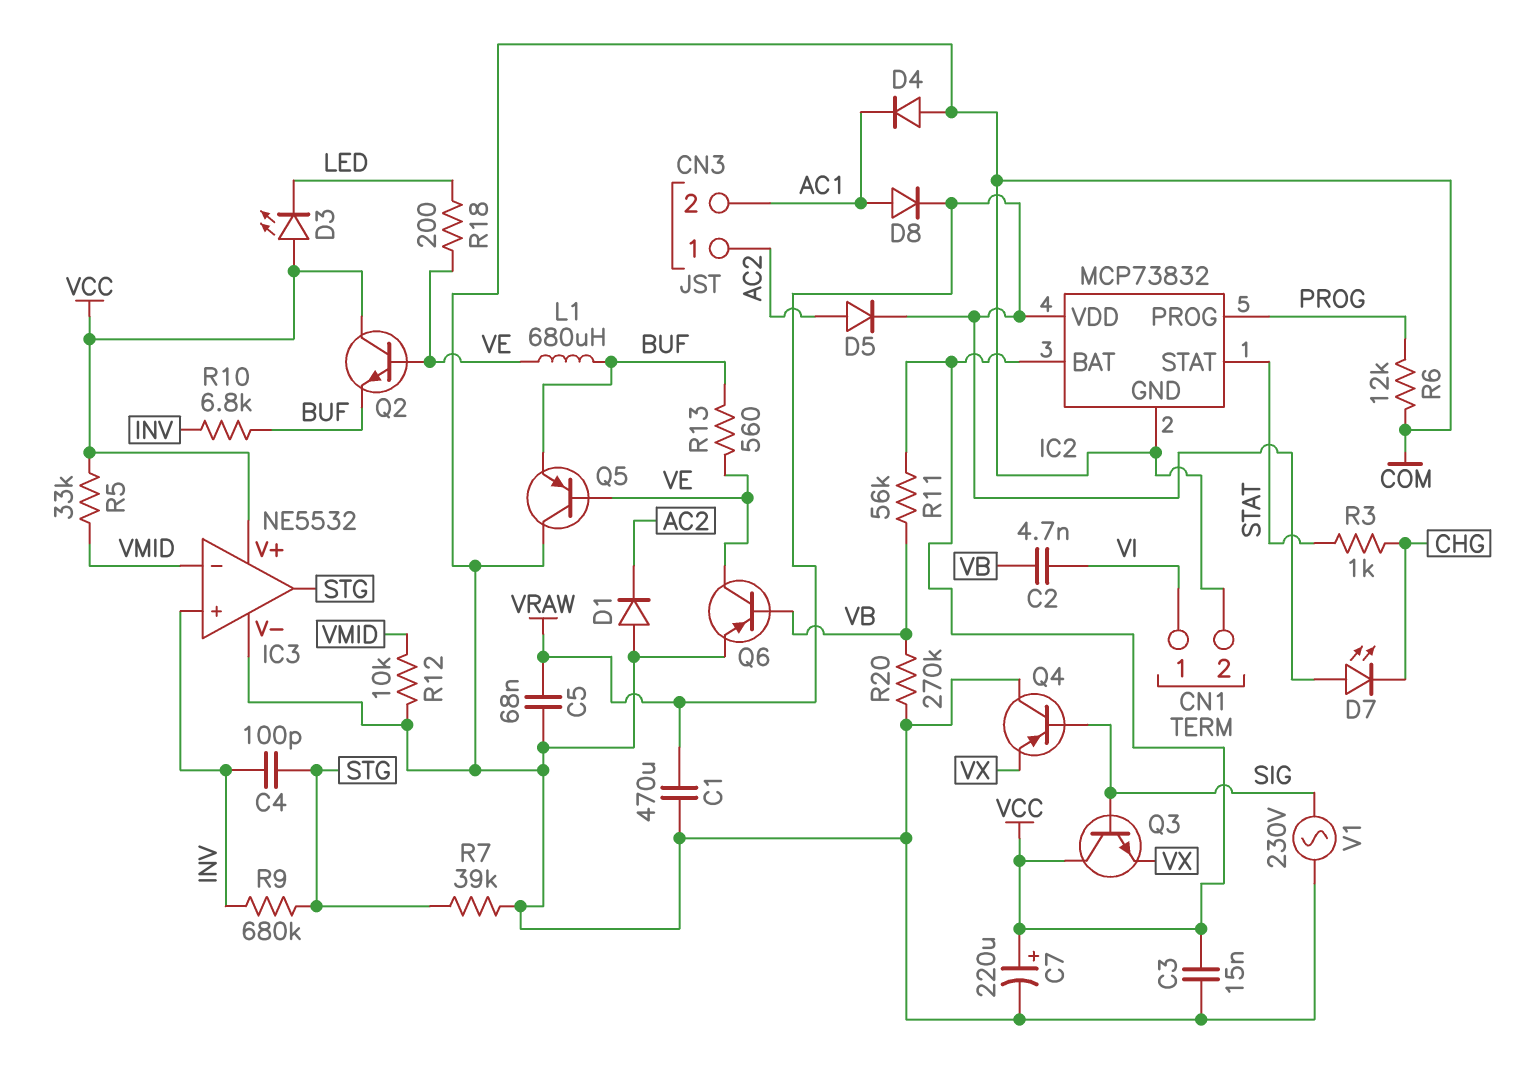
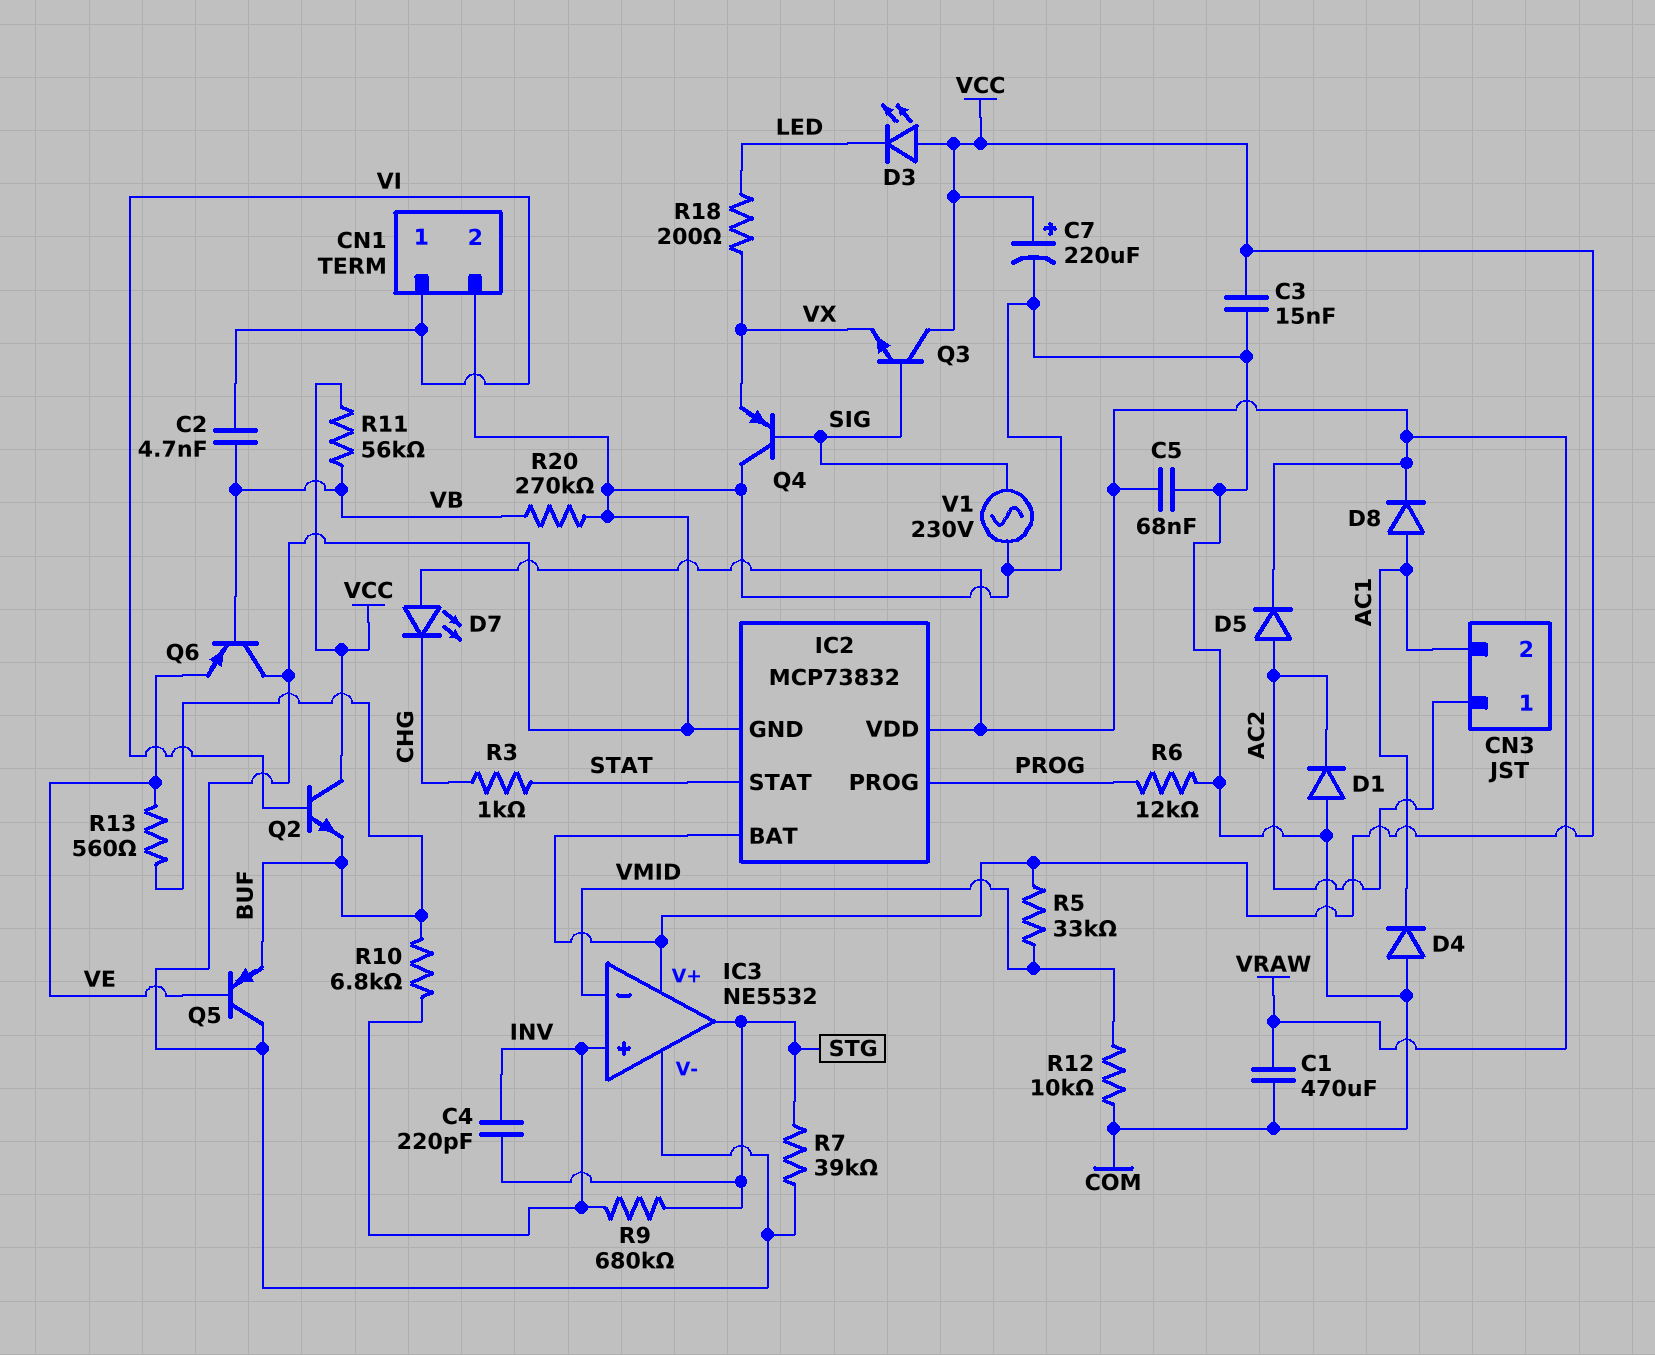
C4: 100pF (INV, STG) -> 220pF (INV, STG)
L1: 680uH (BUF, VE) -> none
Q2: NPN (B VE, C VCC, E BUF) -> NPN (B VI, C VCC, E BUF)
Q6: PNP (B VB, C VE, E COM) -> PNP (B VB, C COM, E VE)
R18: 200 (LED, VE) -> 200 (LED, VX)

